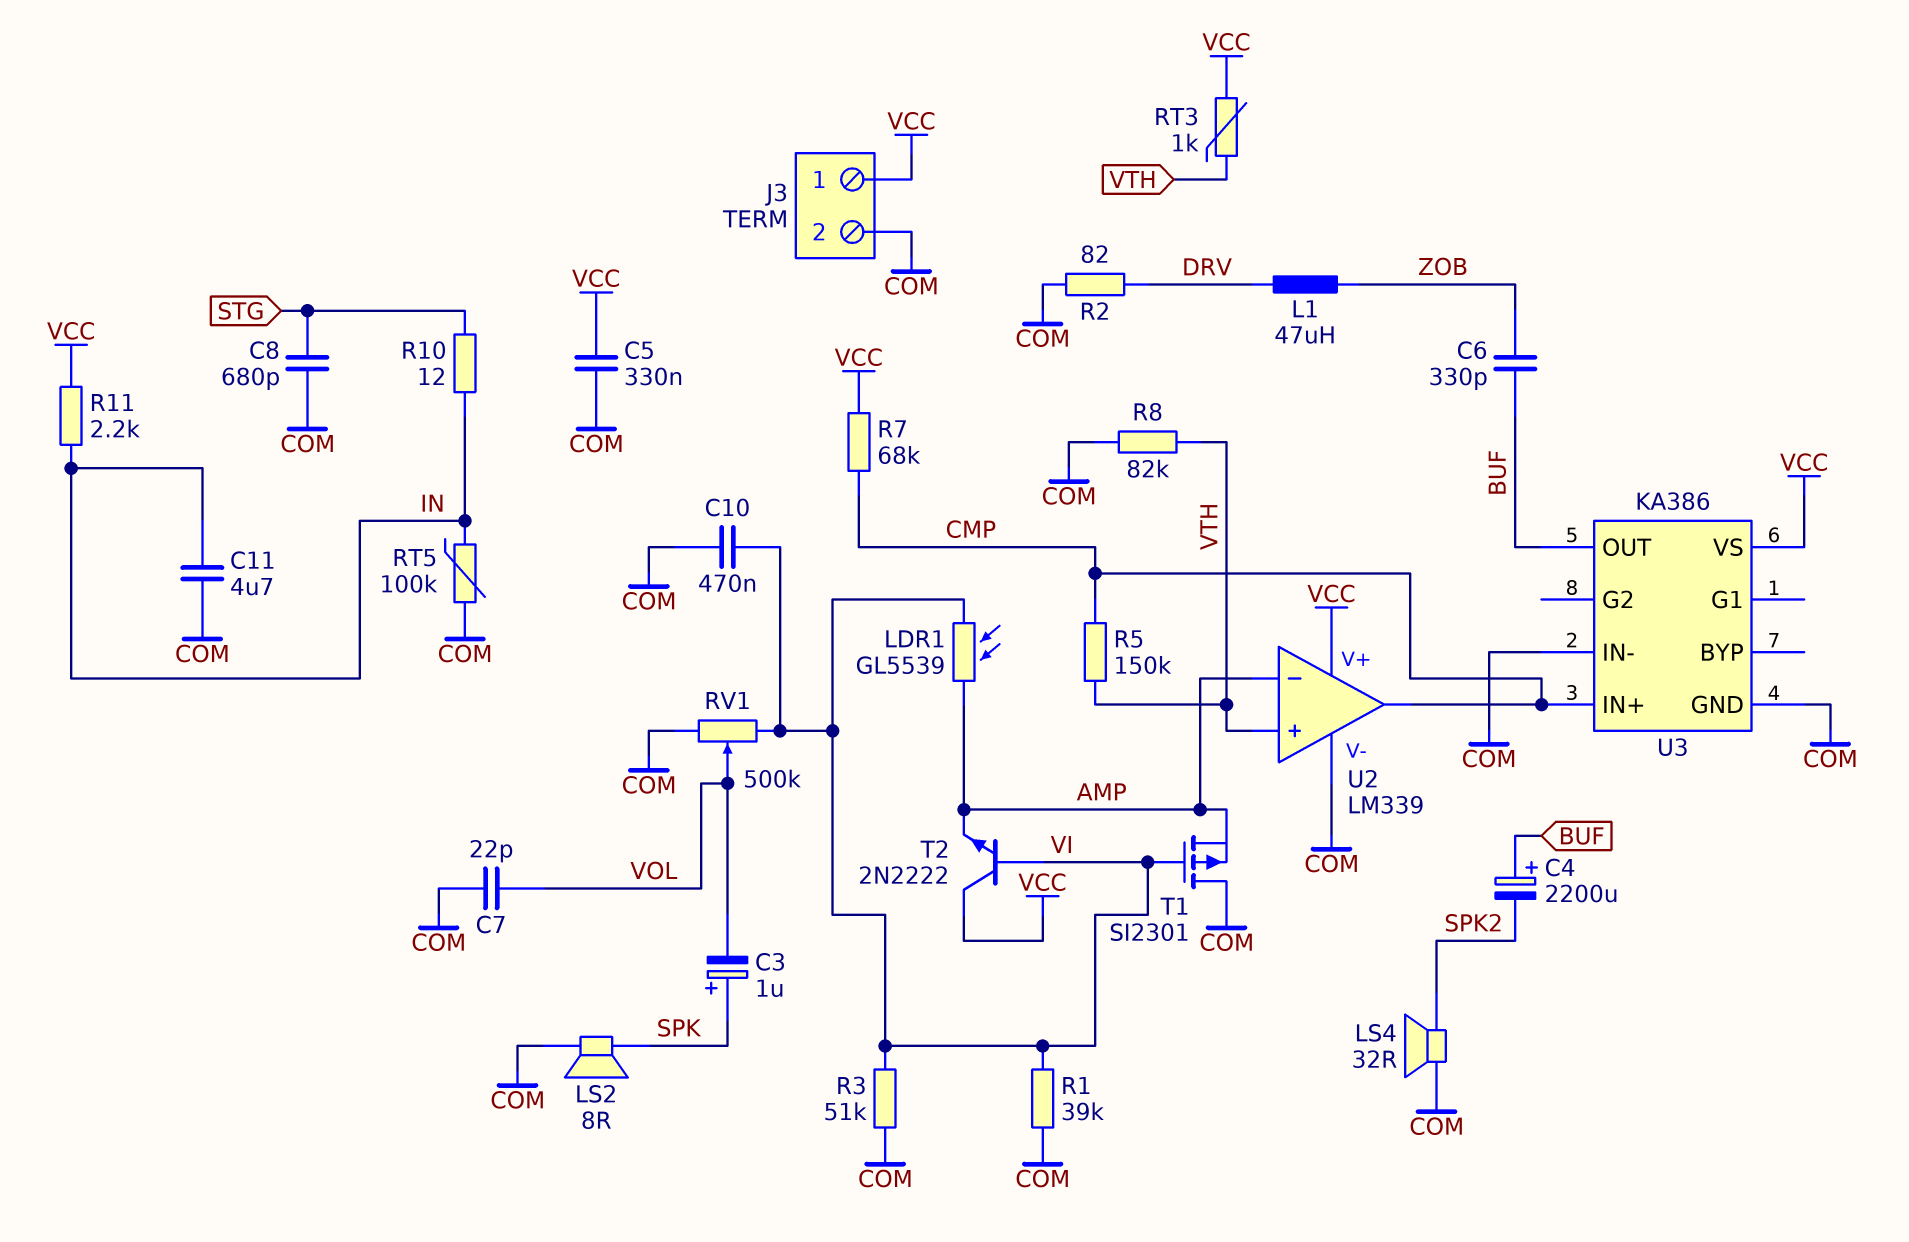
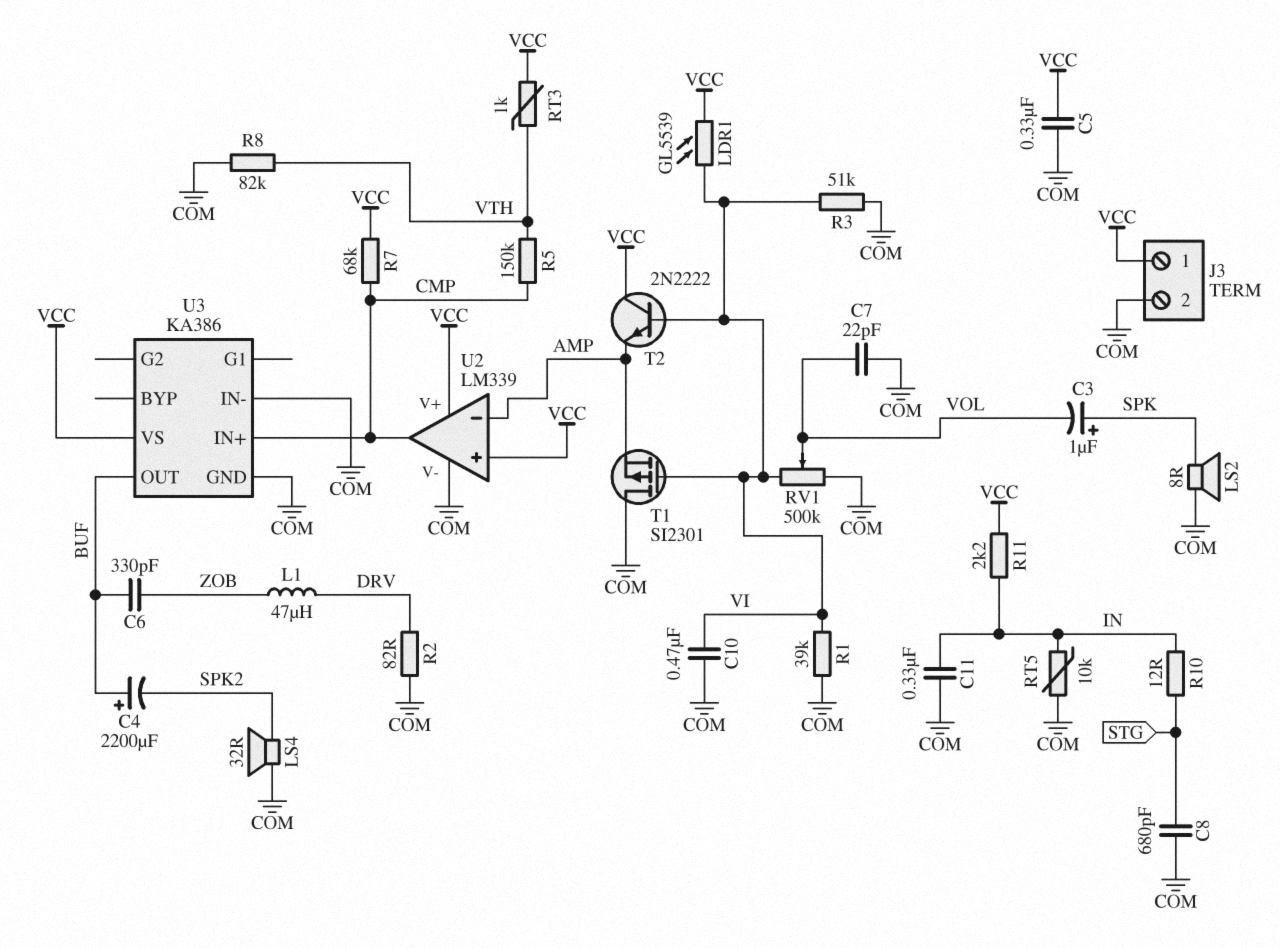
C11: 4.7uF (COM, IN) -> 330nF (COM, IN)
LDR1: GL5539 (AMP, VI) -> GL5539 (VCC, VI)
RT5: 100k (COM, IN) -> 10k (COM, IN)
U2 pin in+: VTH -> VCC

